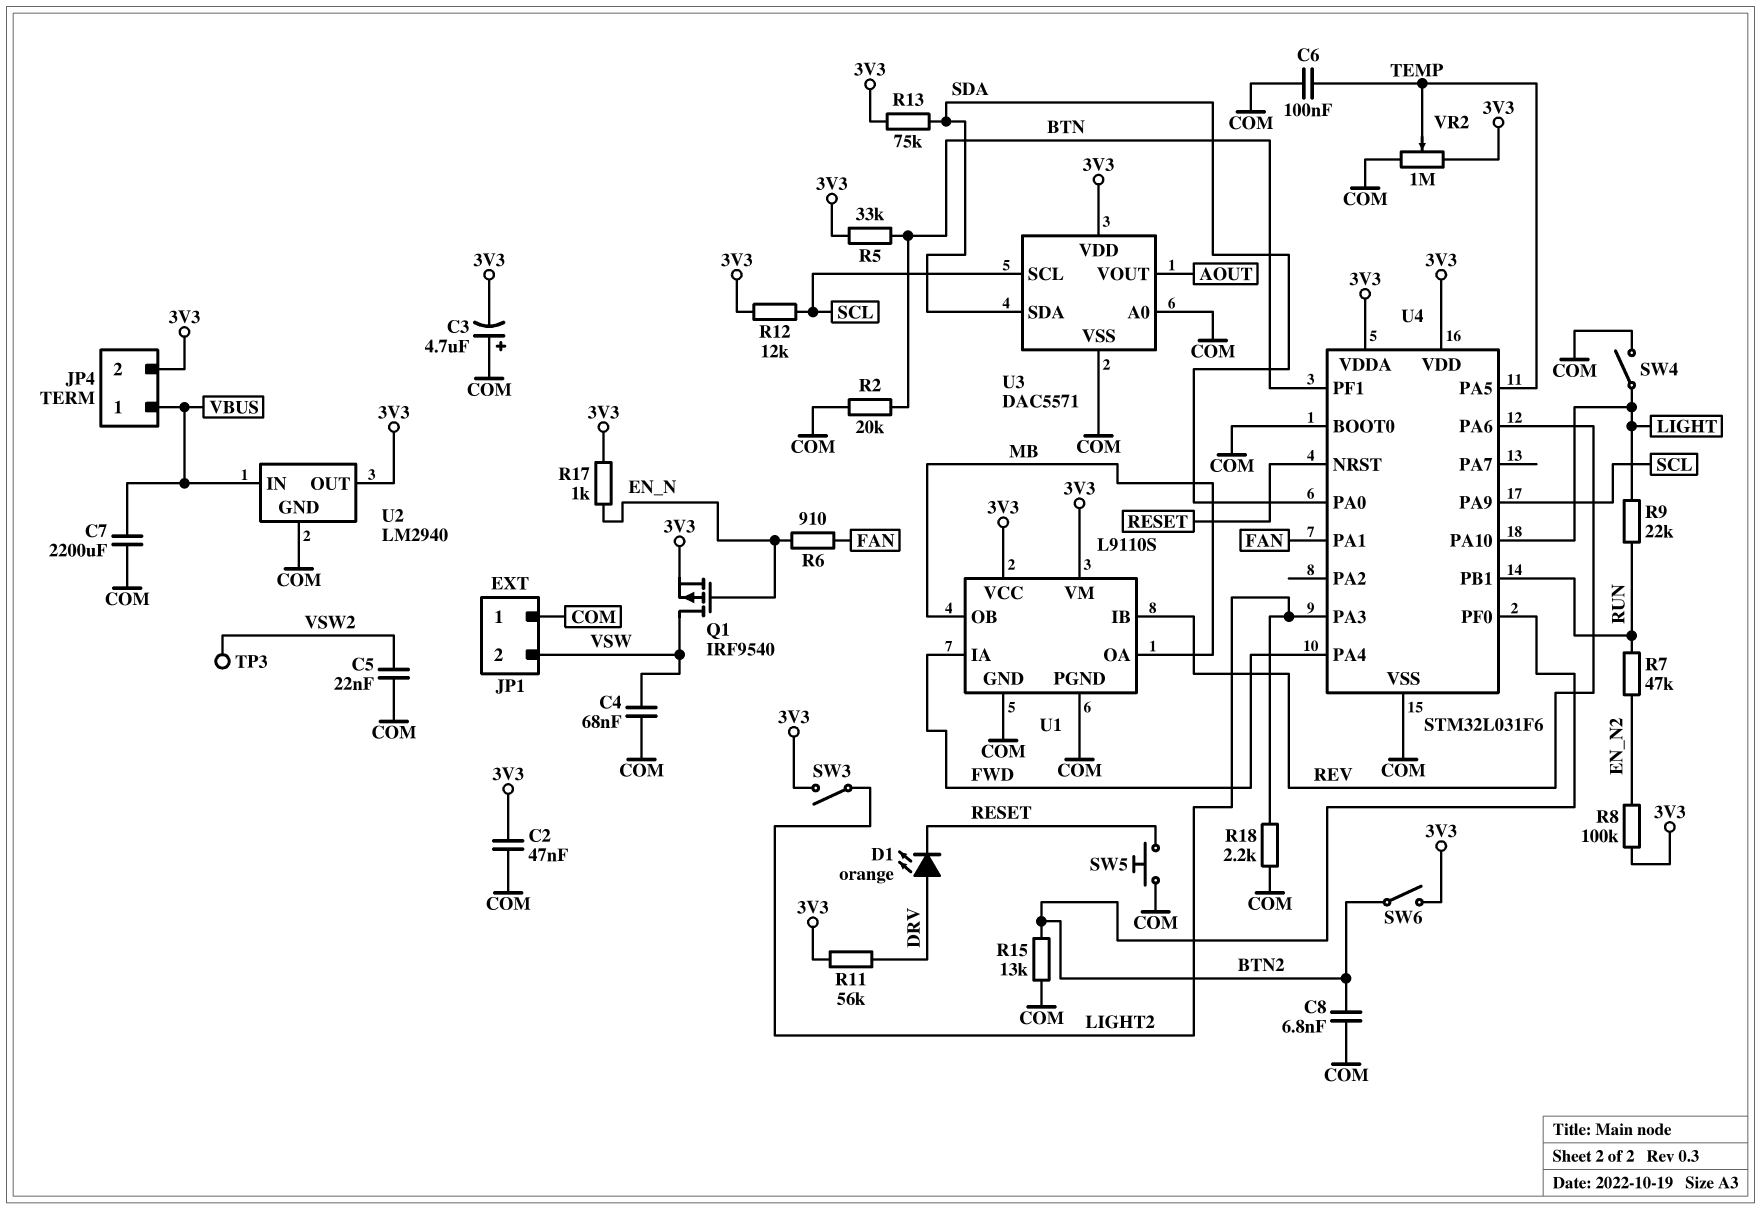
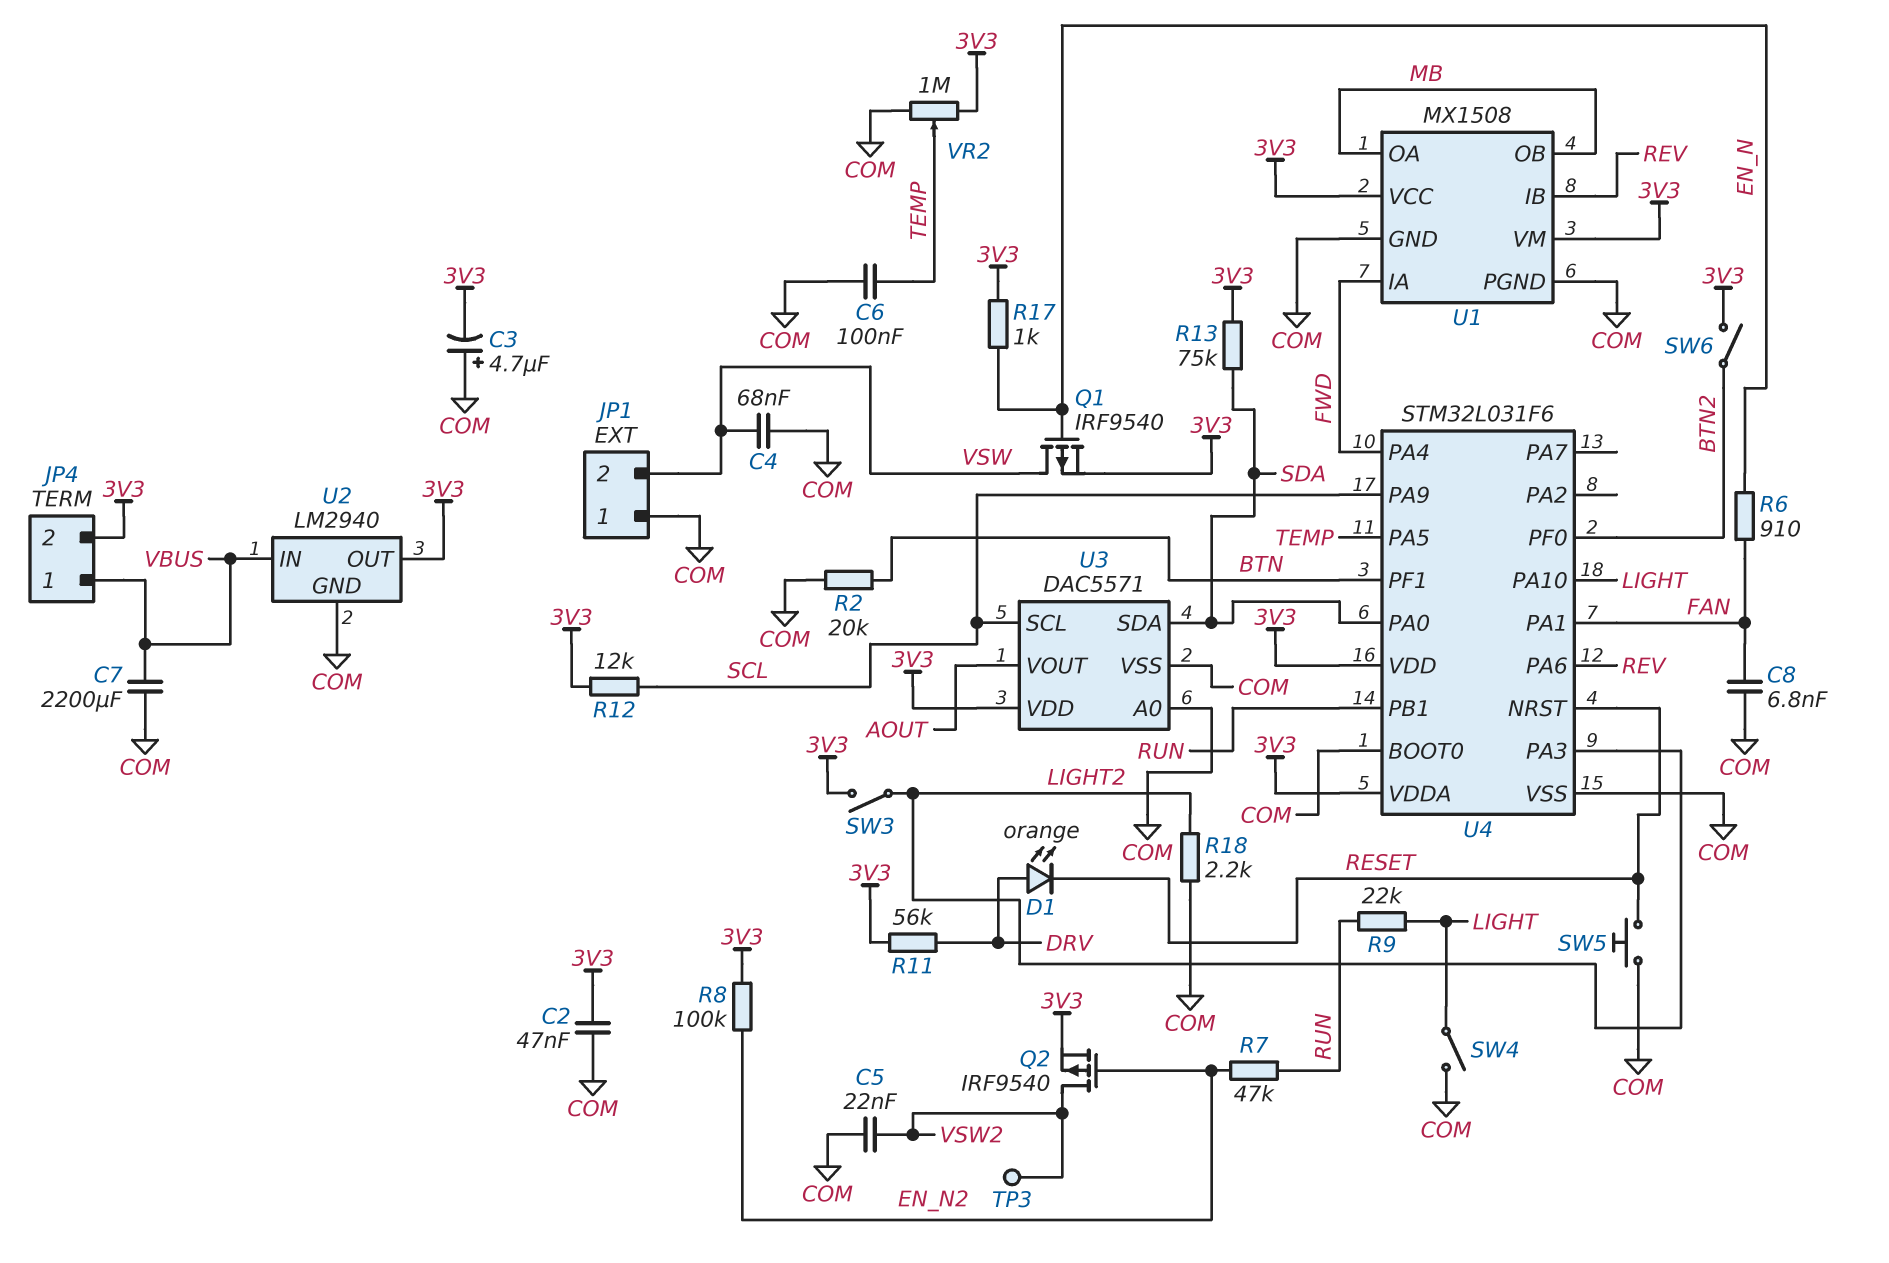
C8: 6.8nF (BTN2, COM) -> 6.8nF (COM, FAN)
Q2: none -> PMOS IRF9540 (G EN_N2, D VSW2, S 3V3)
R5: 33k (3V3, BTN) -> none
R15: 13k (BTN2, COM) -> none
U1: L9110S -> MX1508

